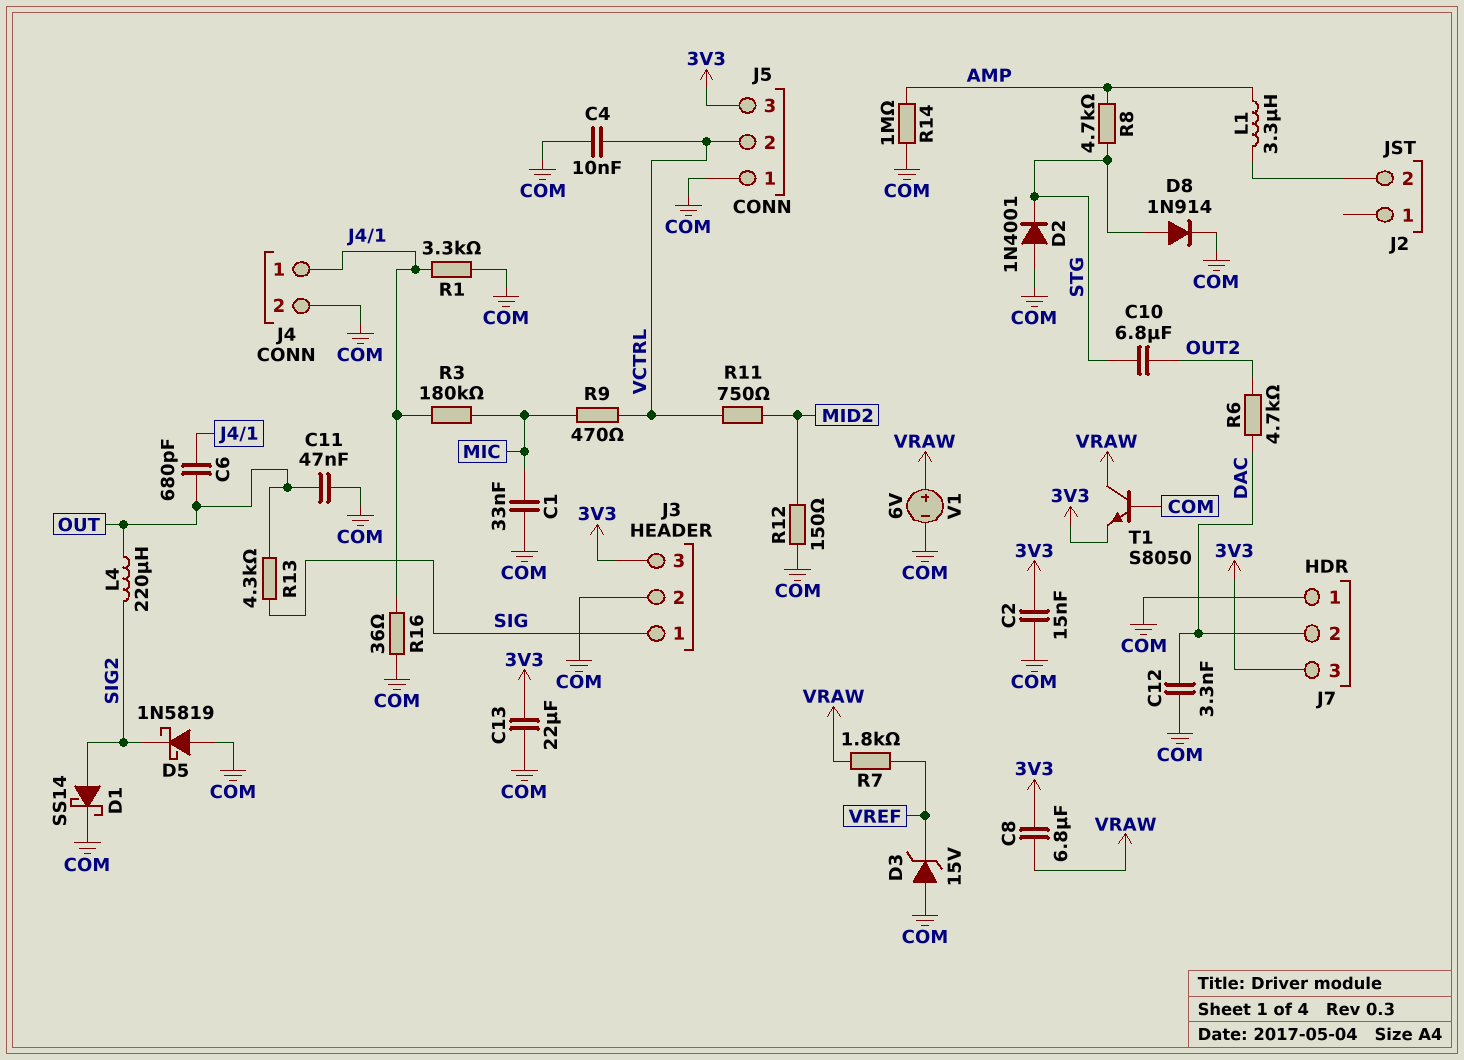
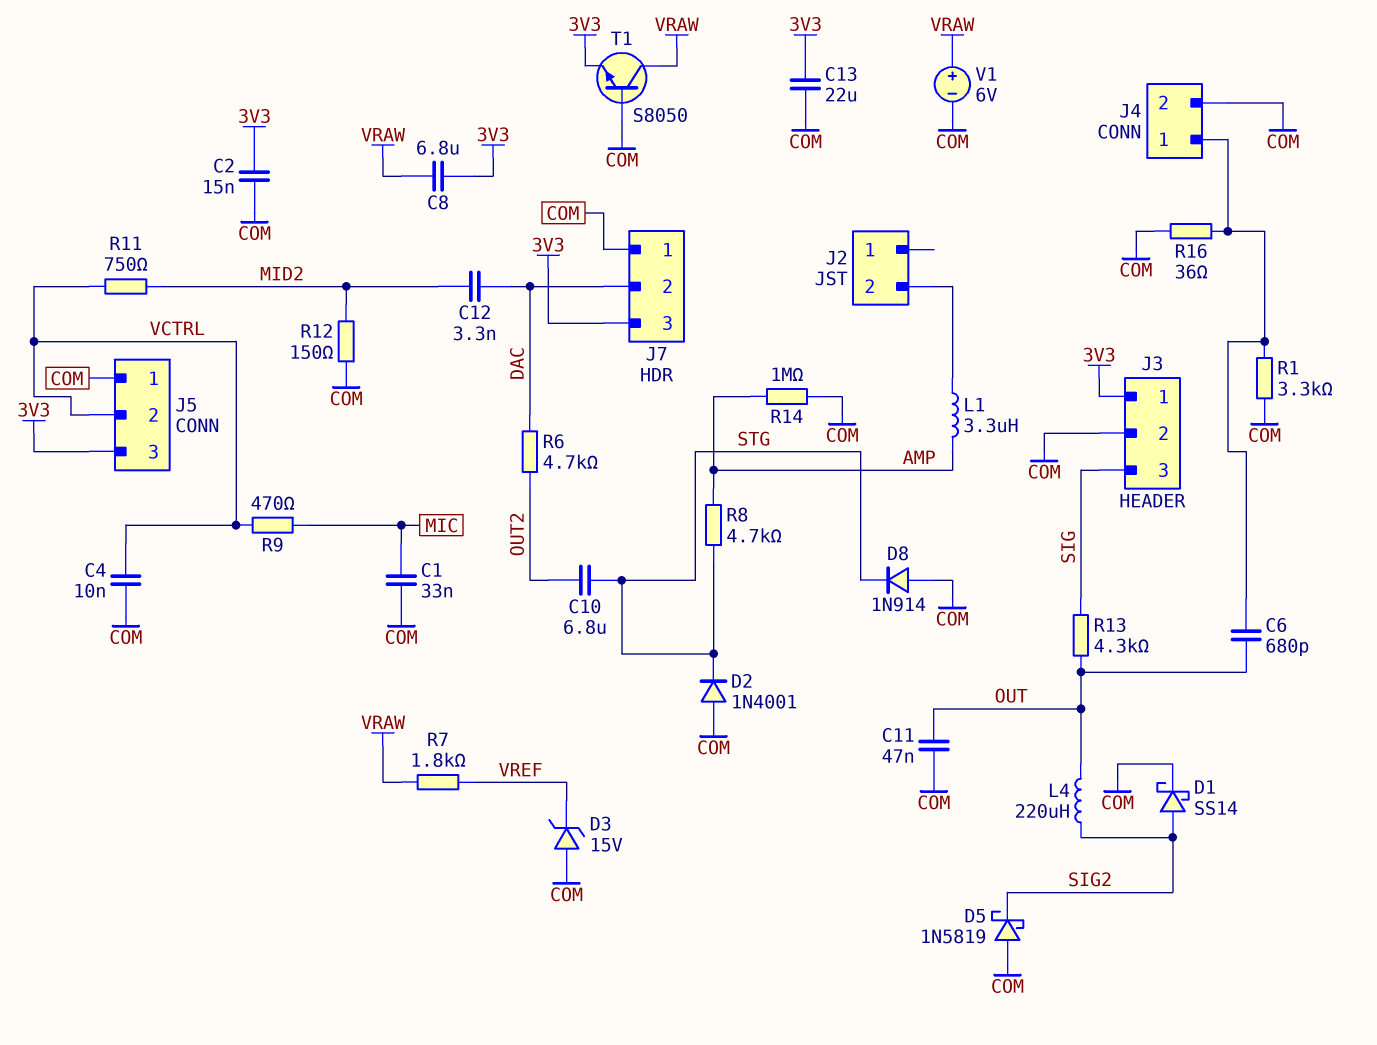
C12: 3.3nF (COM, DAC) -> 3.3nF (DAC, MID2)
D8: diode 1N914 (A STG, K COM) -> diode 1N914 (A COM, K STG)
J3 pin 1: SIG -> 3V3
J3 pin 3: 3V3 -> SIG
R3: 180k (J4/1, MIC) -> none

